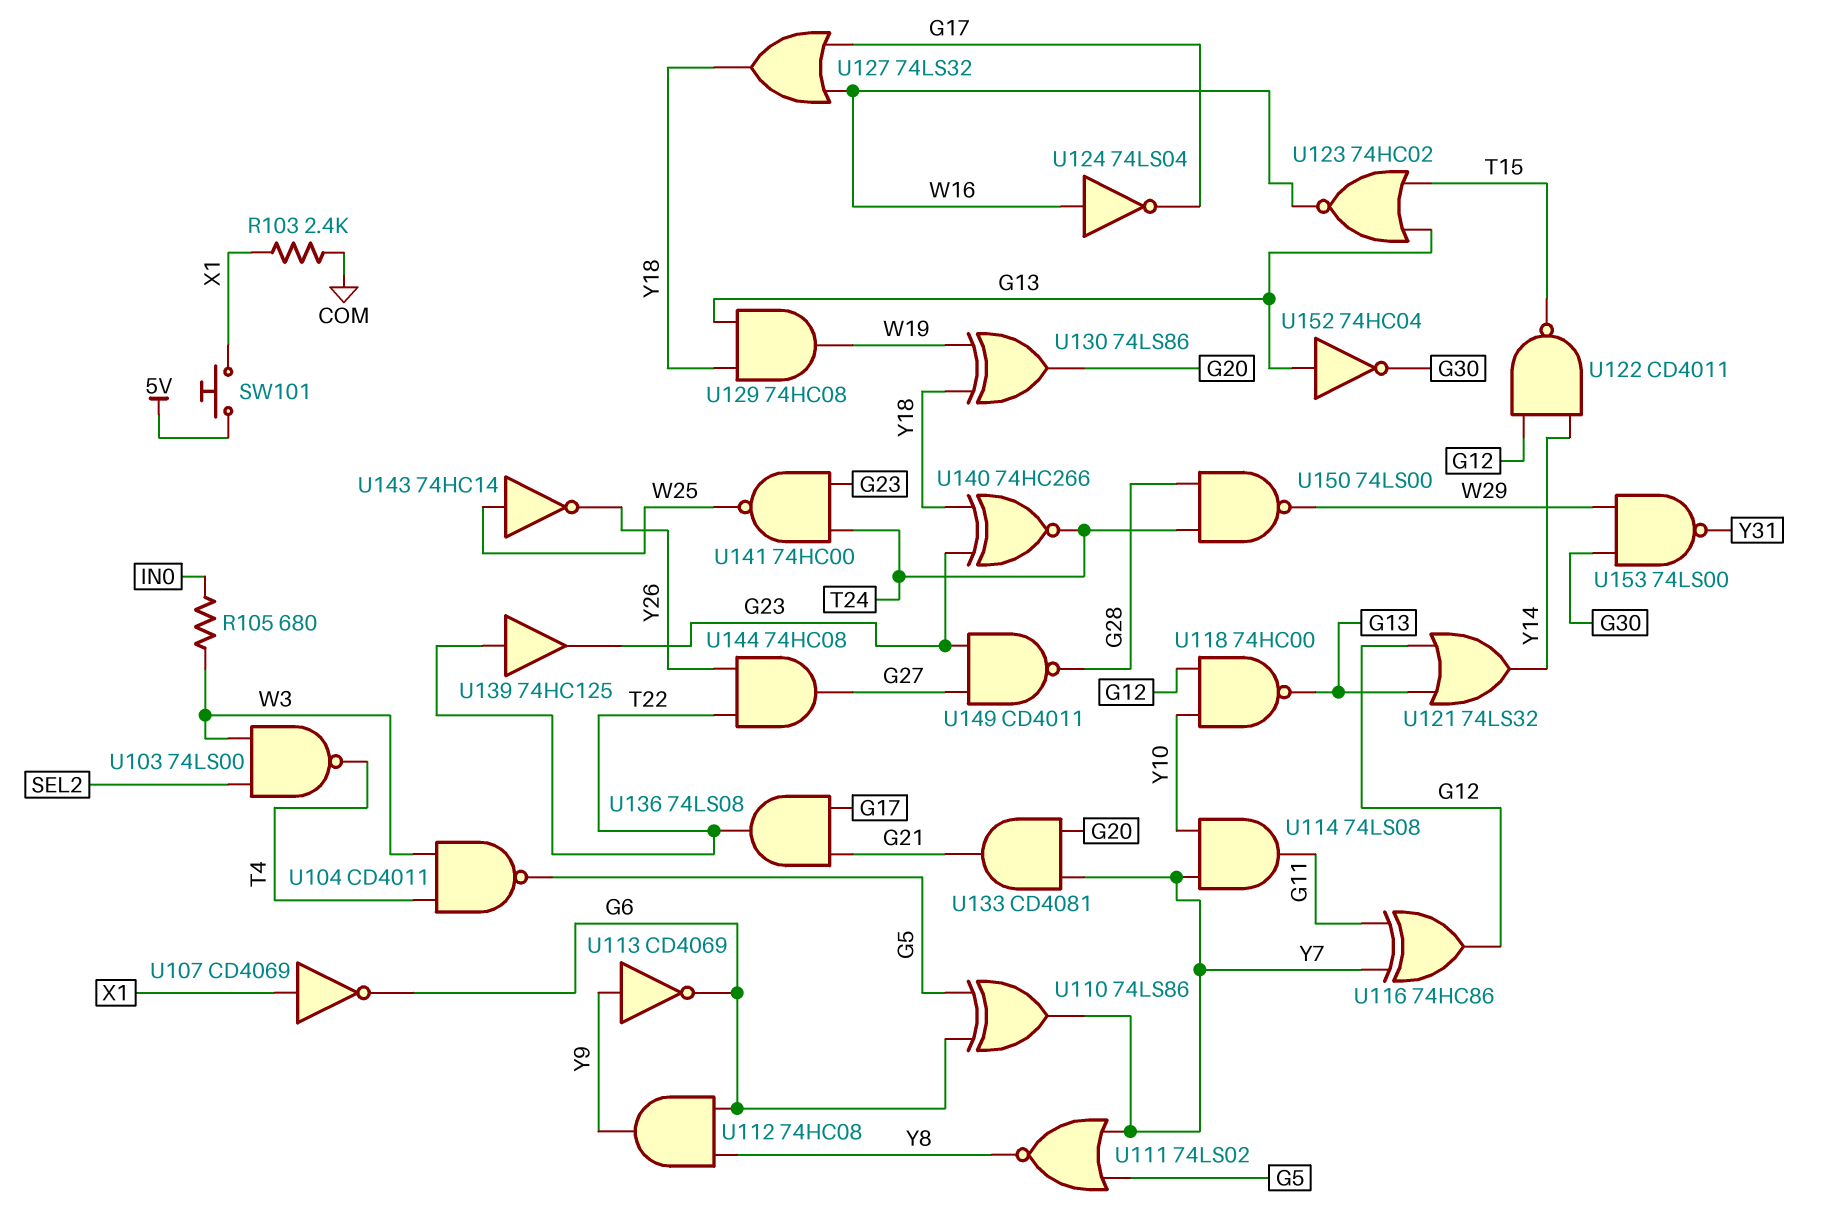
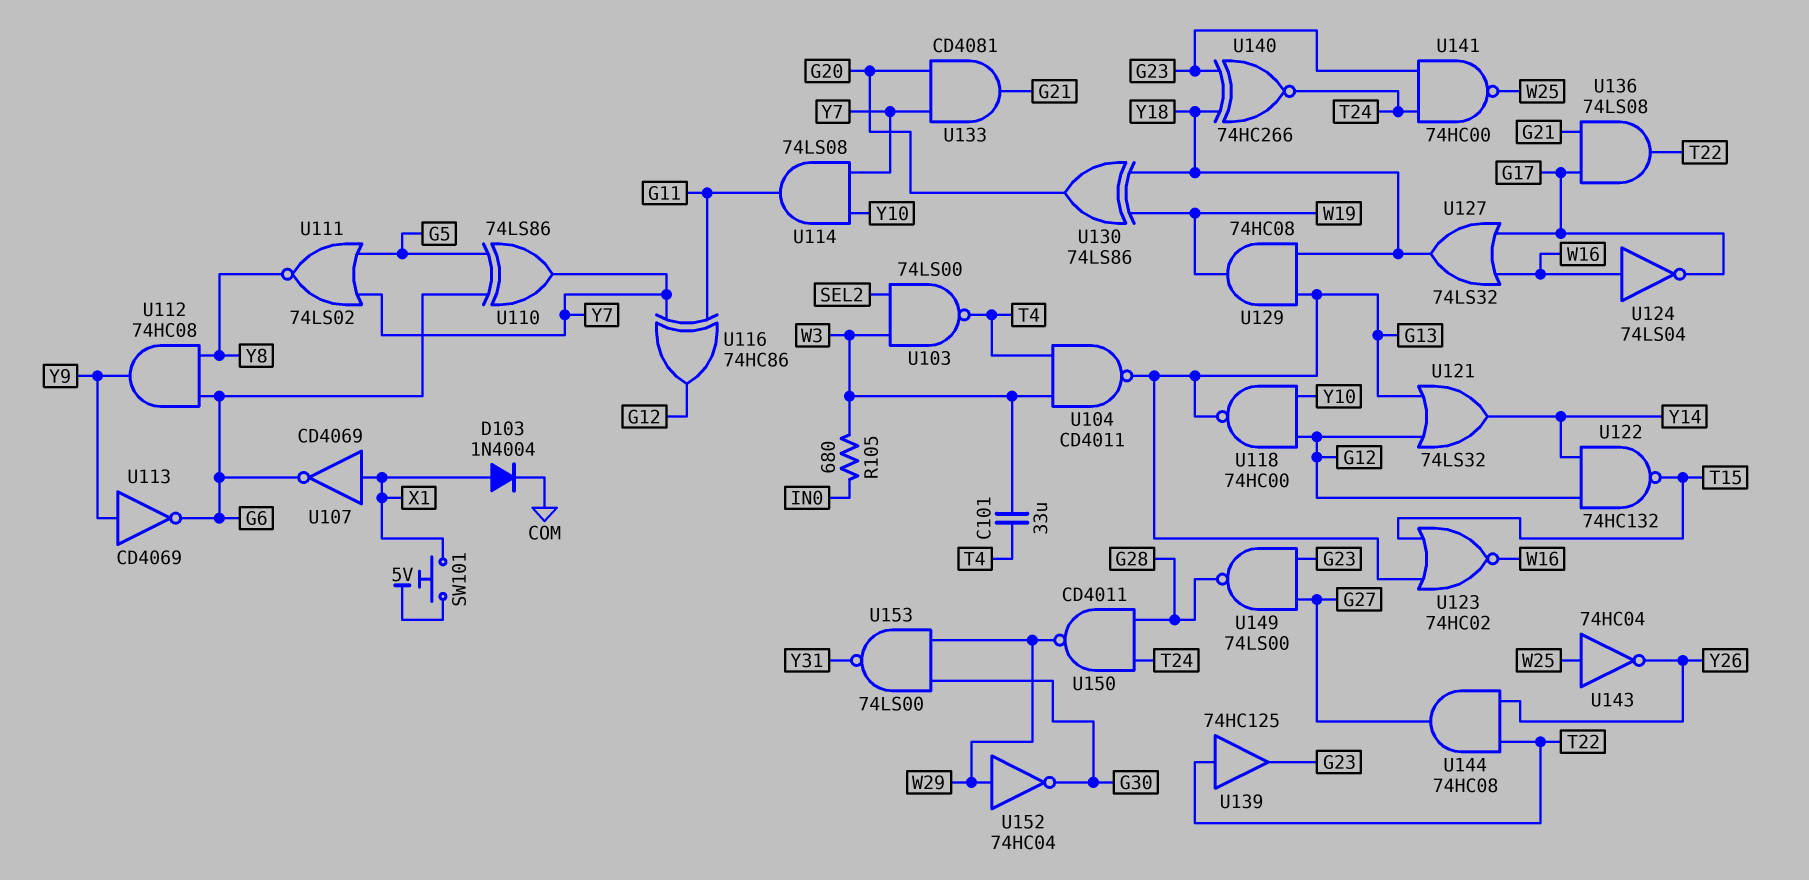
C101: none -> 33uF (T4, W3)
D103: none -> diode 1N4004 (A X1, K COM)
R103: 2.4k (COM, X1) -> none
U104: NAND CD4011 (in T4, in W3, out G5) -> NAND CD4011 (in T4, in W3, out G13)
U122: NAND CD4011 (in G12, in Y14, out T15) -> NAND 74HC132 (in G12, in Y14, out T15)
U143: NOT 74HC14 (in W25, out Y26) -> NOT 74HC04 (in W25, out Y26)
U149: NAND CD4011 (in G23, in G27, out G28) -> NAND 74LS00 (in G23, in G27, out G28)
U150: NAND 74LS00 (in G28, in T24, out W29) -> NAND CD4011 (in G28, in T24, out W29)
U152: NOT 74HC04 (in G13, out G30) -> NOT 74HC04 (in W29, out G30)

